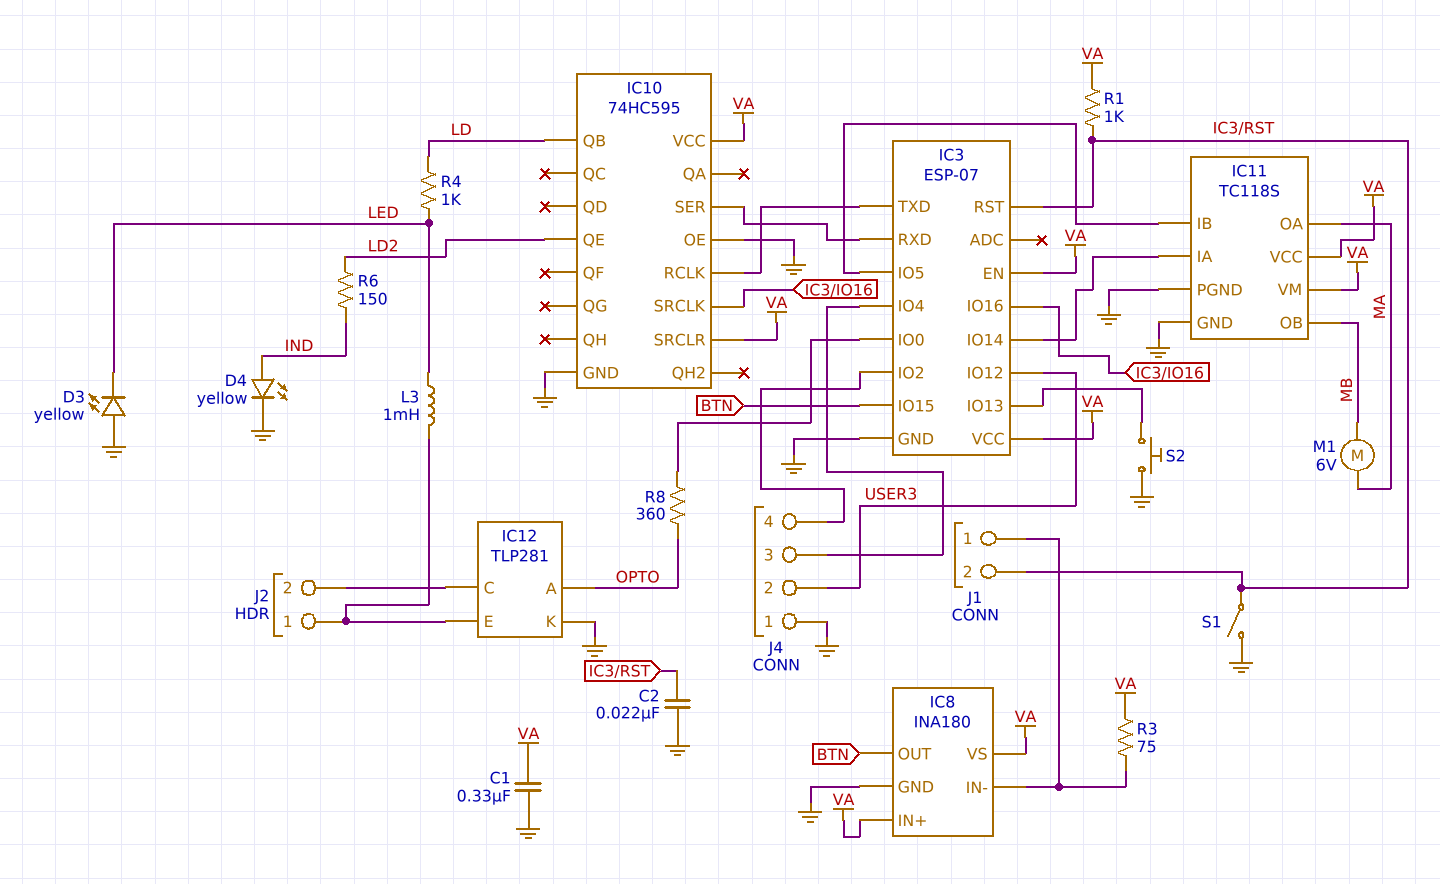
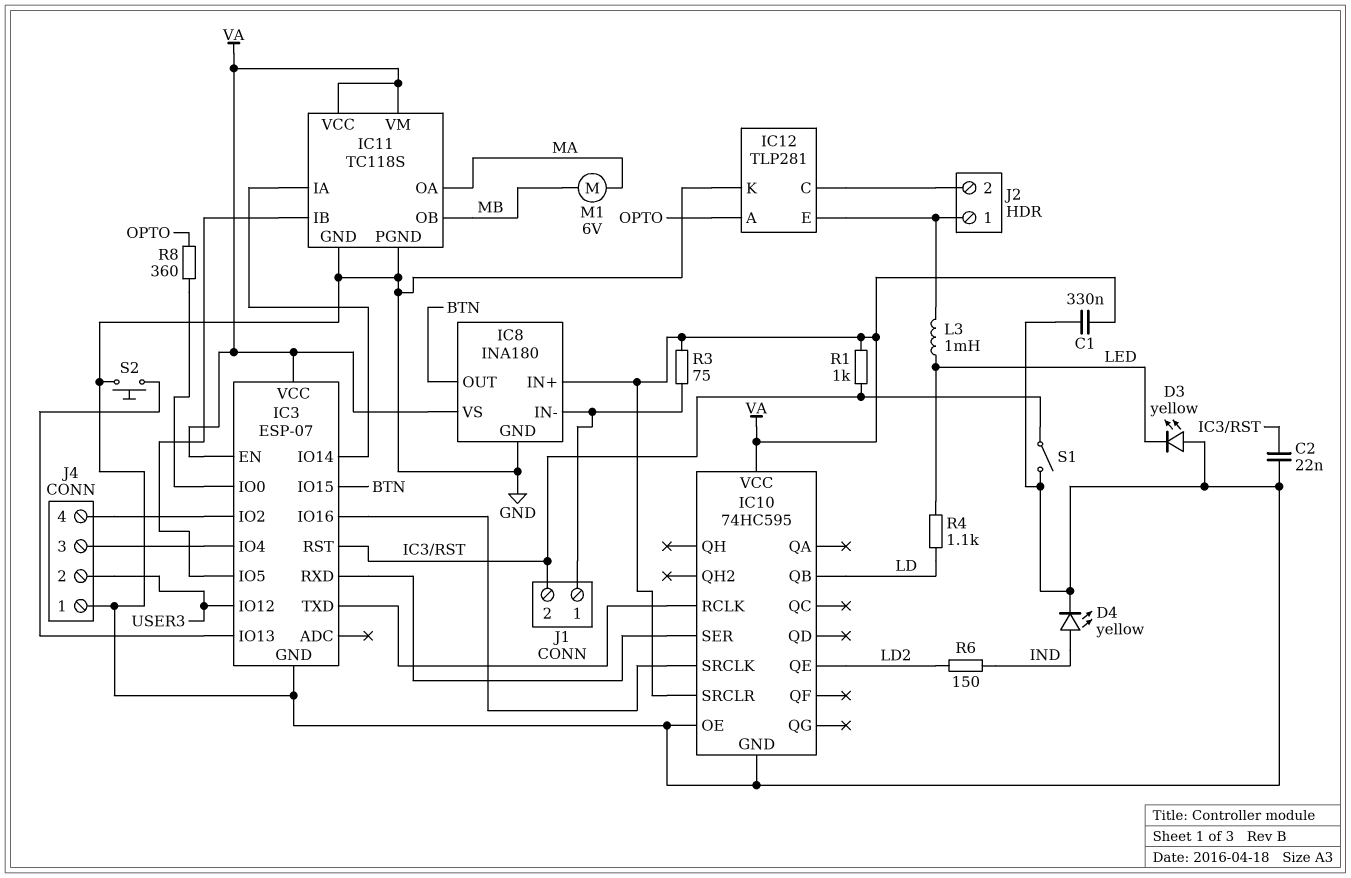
R4: 1k (LD, LED) -> 1.1k (LD, LED)

